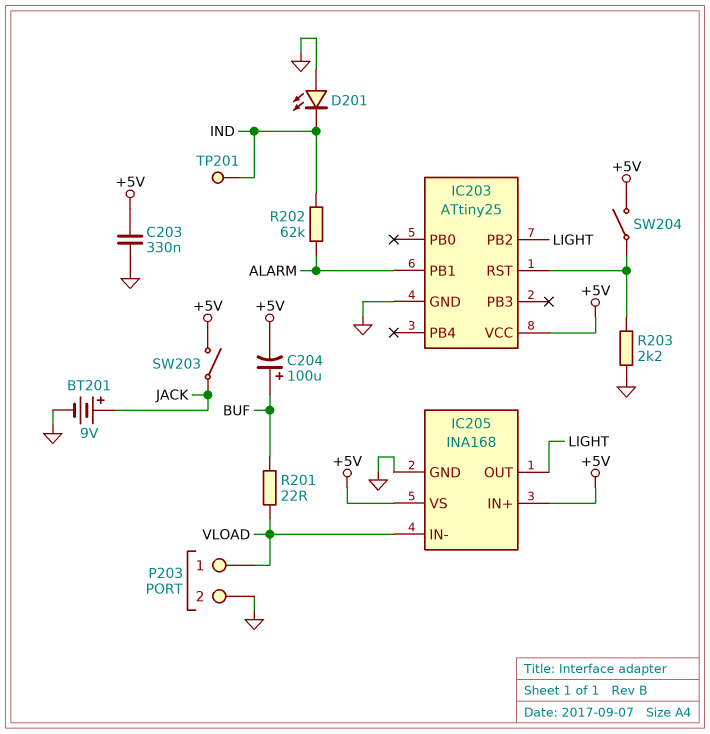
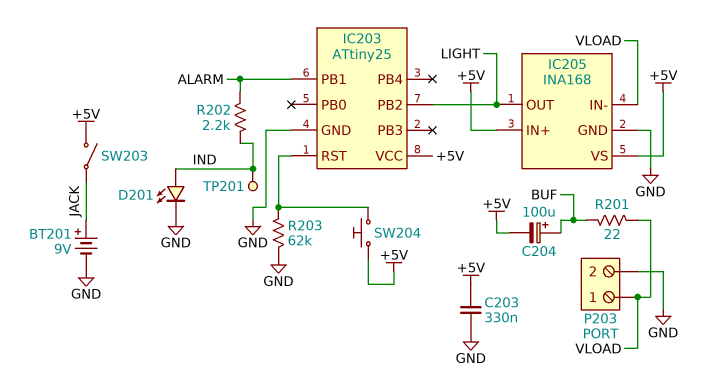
D201: LED (A GND, K IND) -> LED (A IND, K GND)
R202: 62k (ALARM, IND) -> 2.2k (ALARM, IND)
R203: 2.2k (GND, IC203/RST) -> 62k (GND, IC203/RST)
SW204: switch (+5V, IC203/RST) -> button (+5V, IC203/RST)

